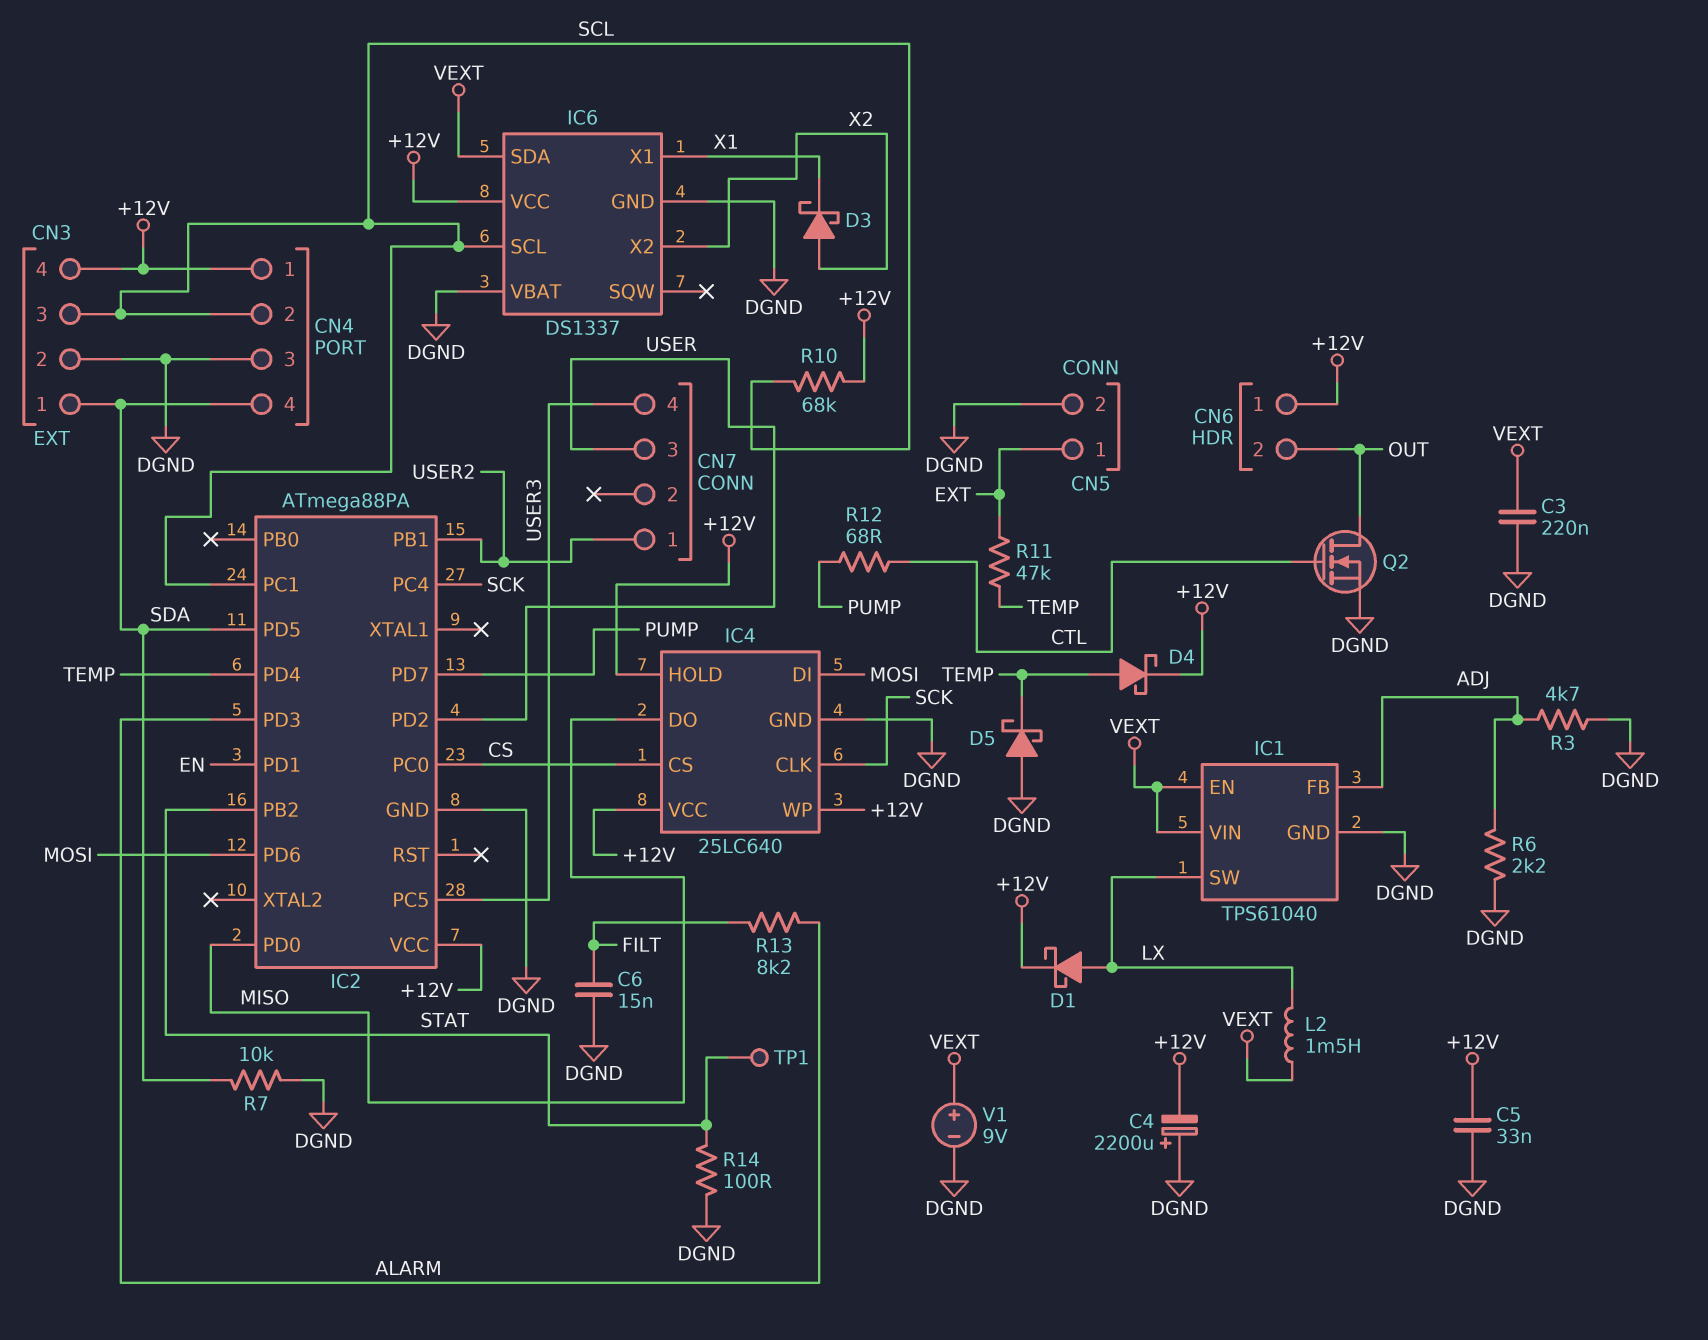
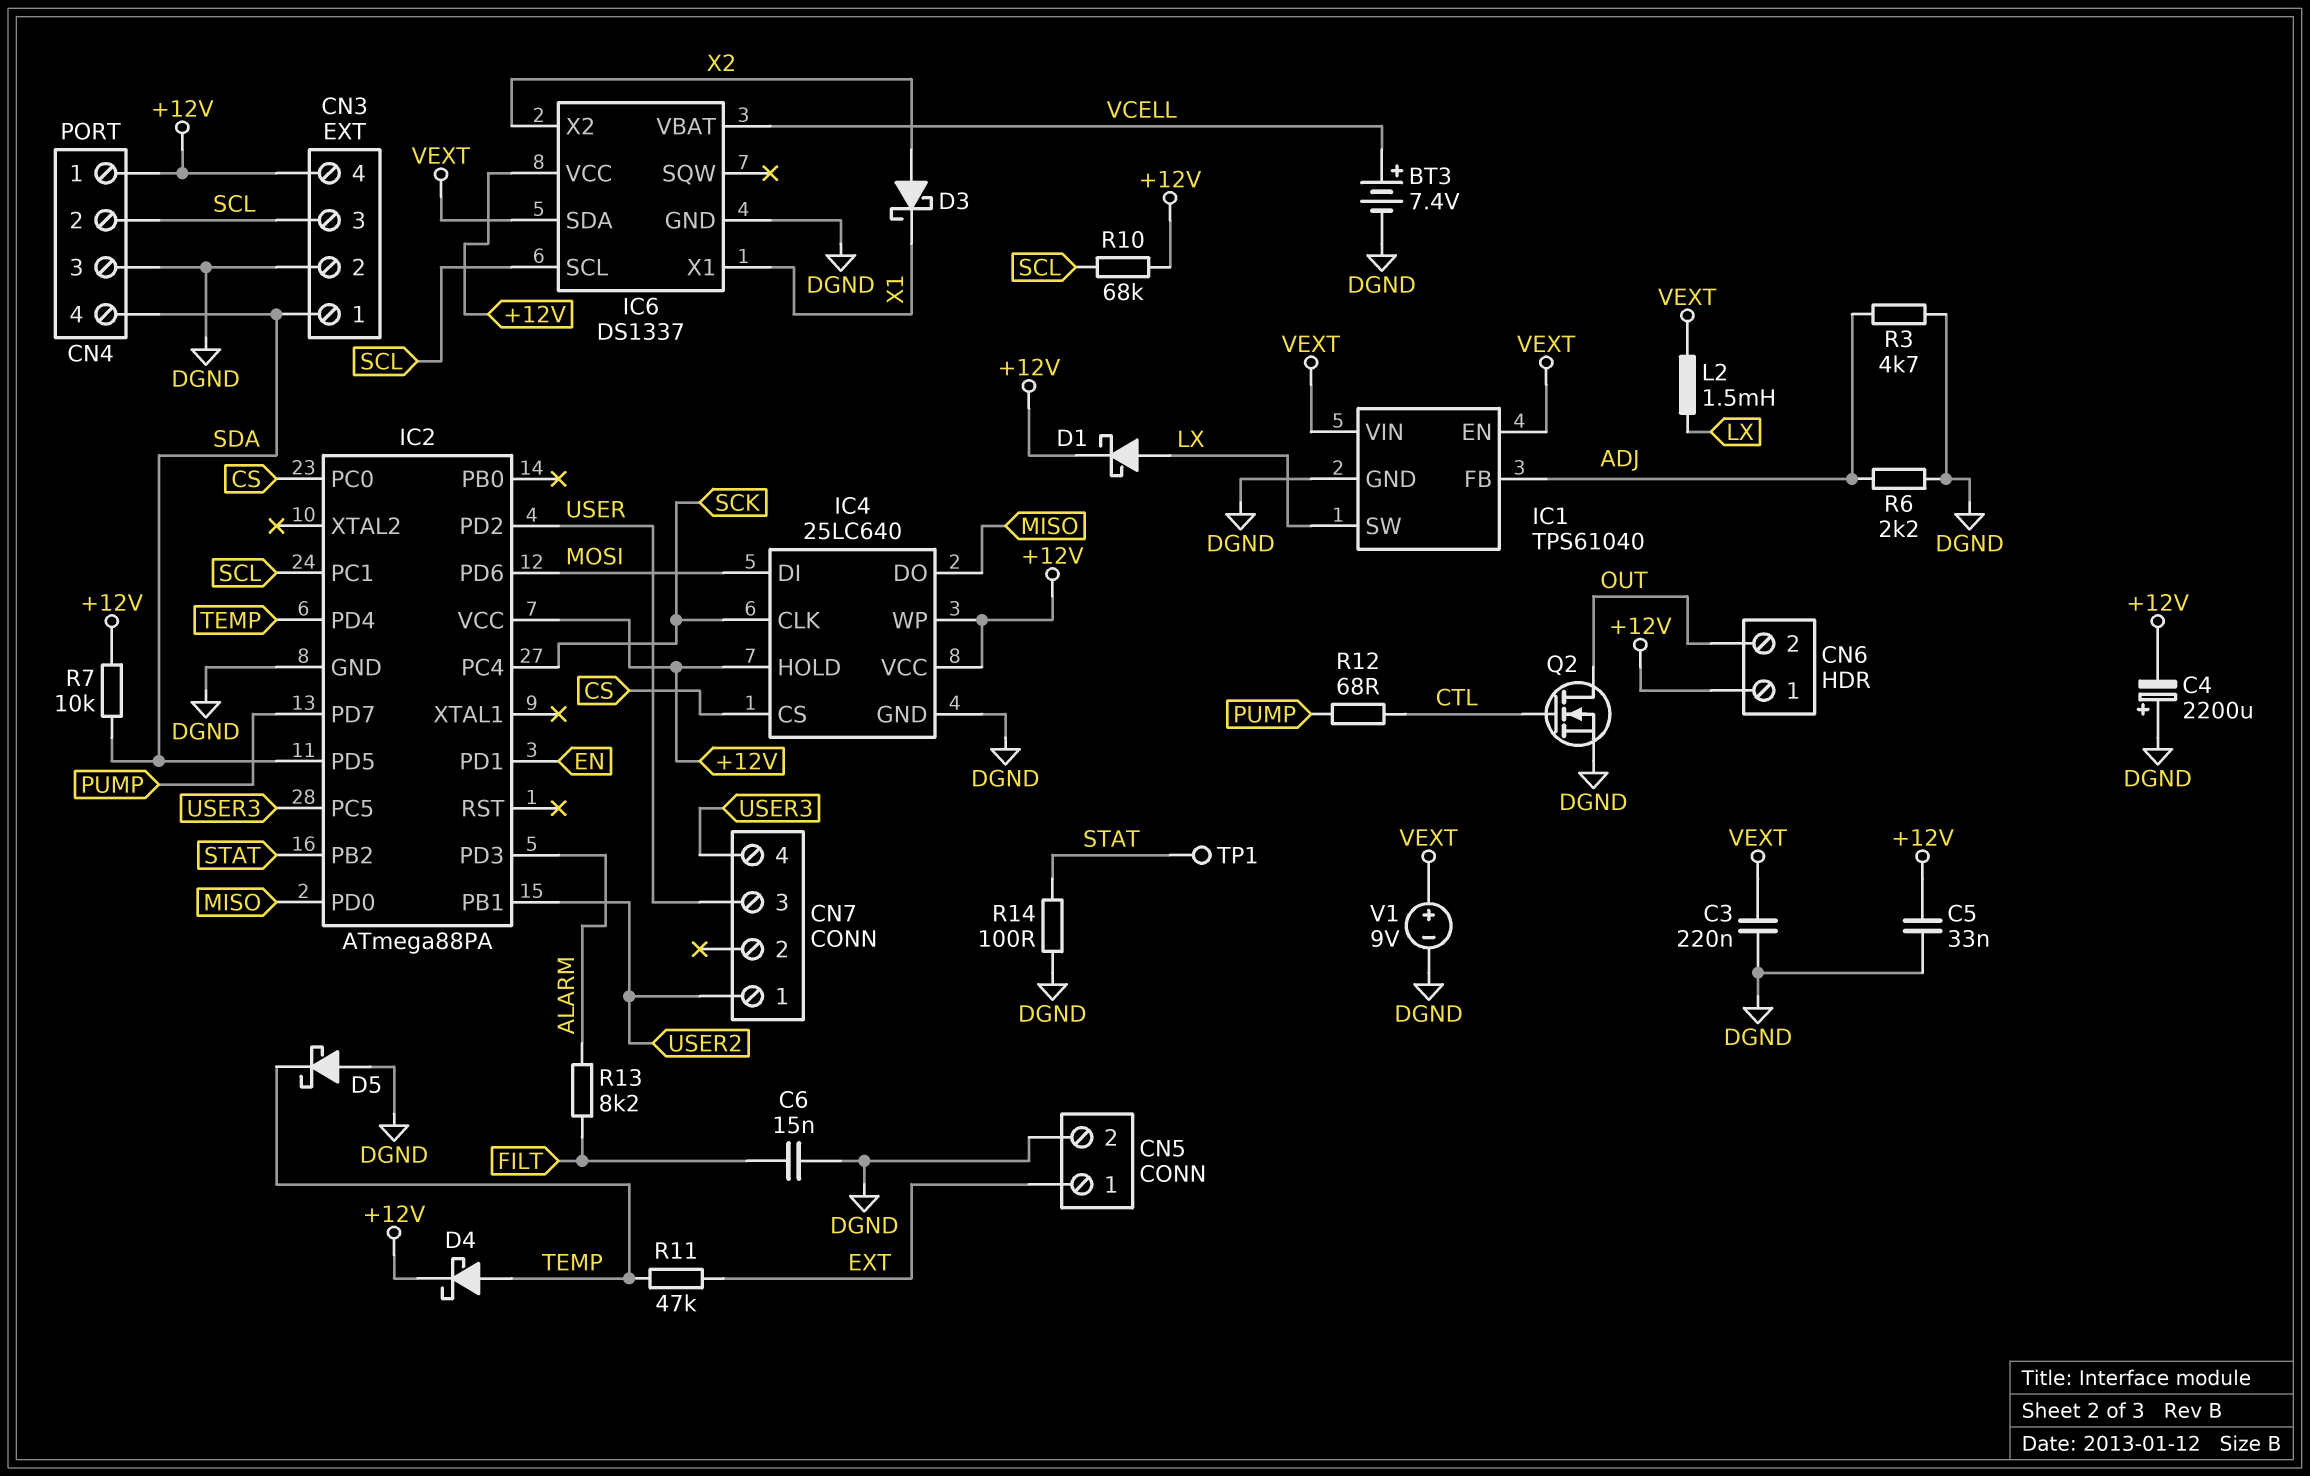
BT3: none -> 7.4V (plus VCELL, minus DGND)
IC6 pin VBAT: DGND -> VCELL
R7: 10k (DGND, SDA) -> 10k (+12V, SDA)

